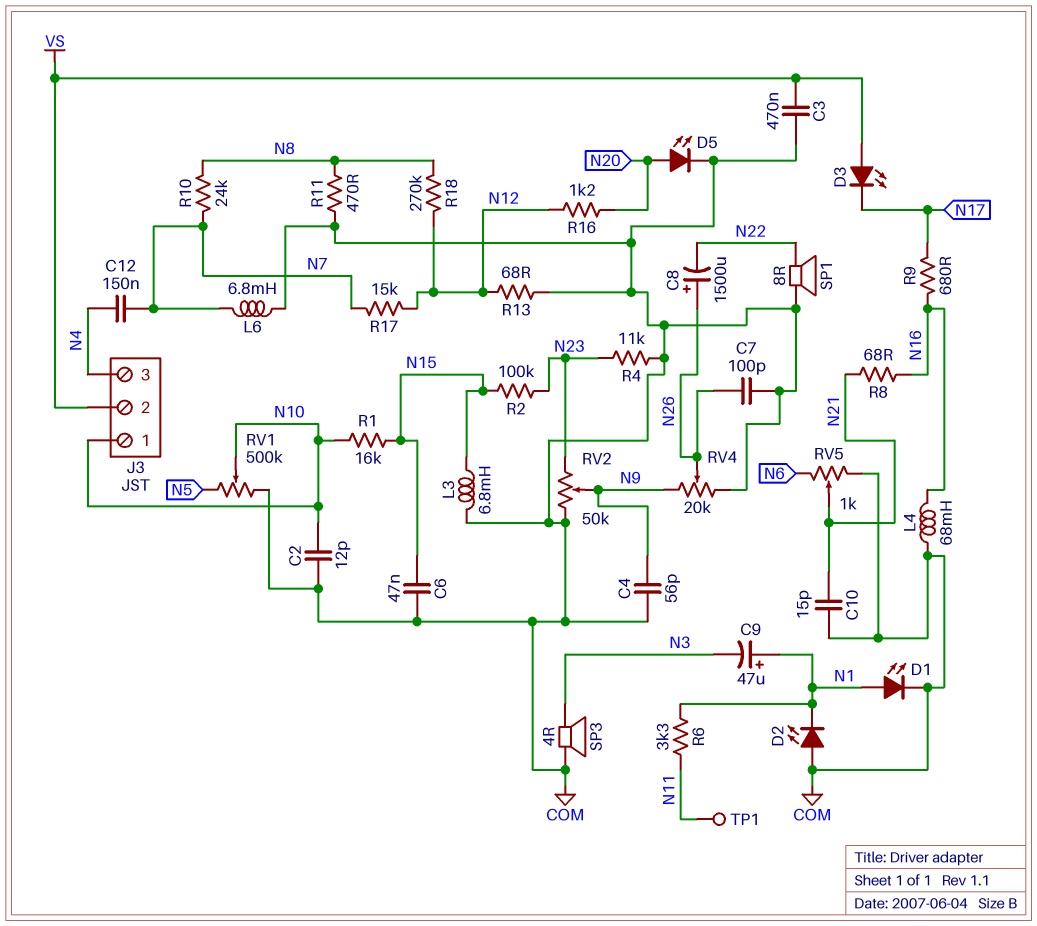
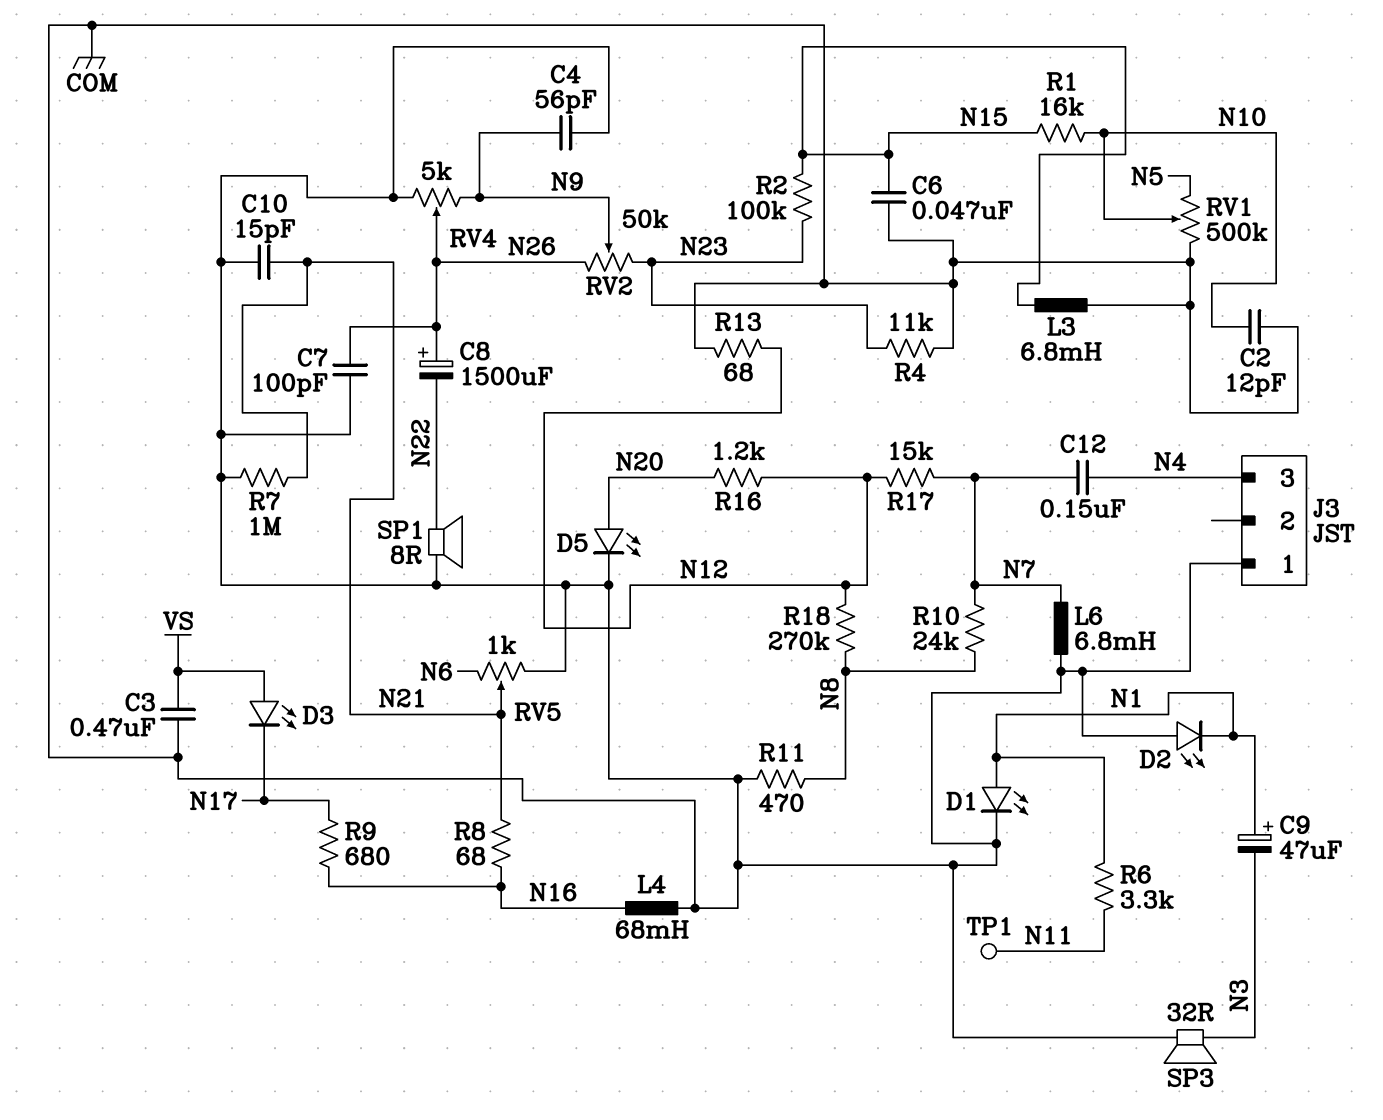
J3 pin 1: N10 -> COM
J3 pin 2: VS -> none
R7: none -> 1M (COM, N21)
RV2: 50k (COM, N23, wiper N9) -> 50k (N23, N26, wiper N9)
RV4: 20k (COM, N9, wiper N26) -> 5k (COM, N9, wiper N26)
SP3: speaker 4R (COM, N3) -> speaker 32R (COM, N3)

